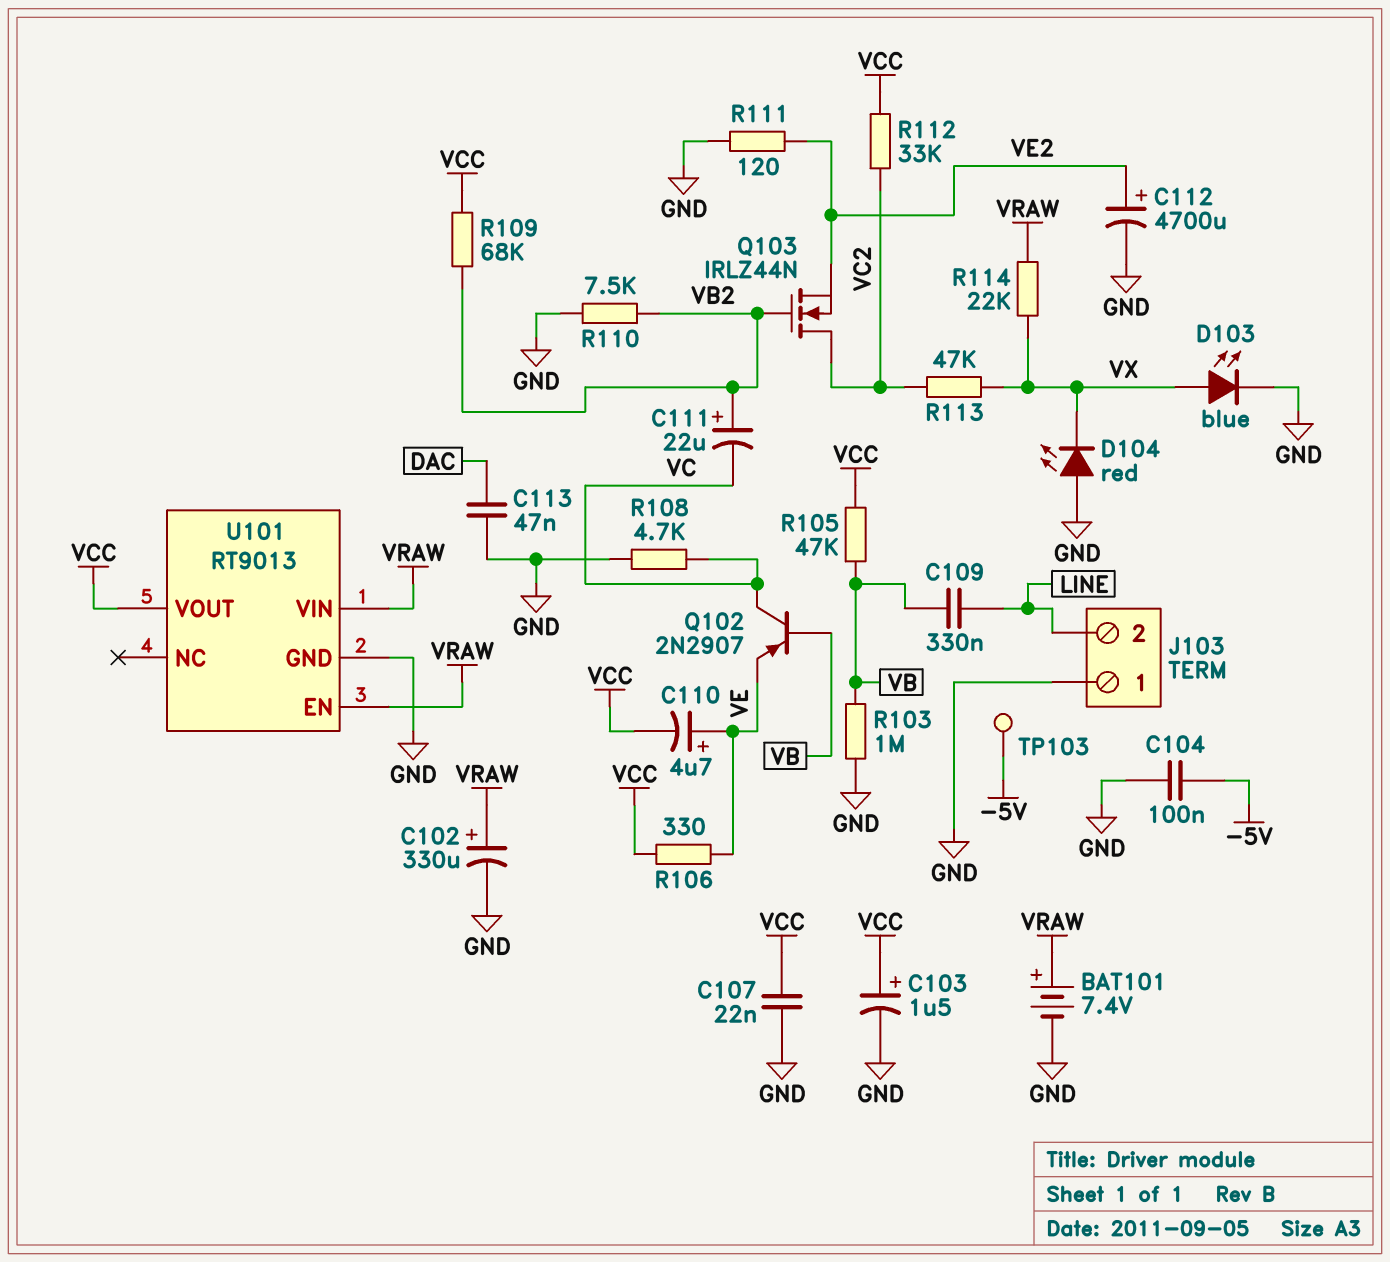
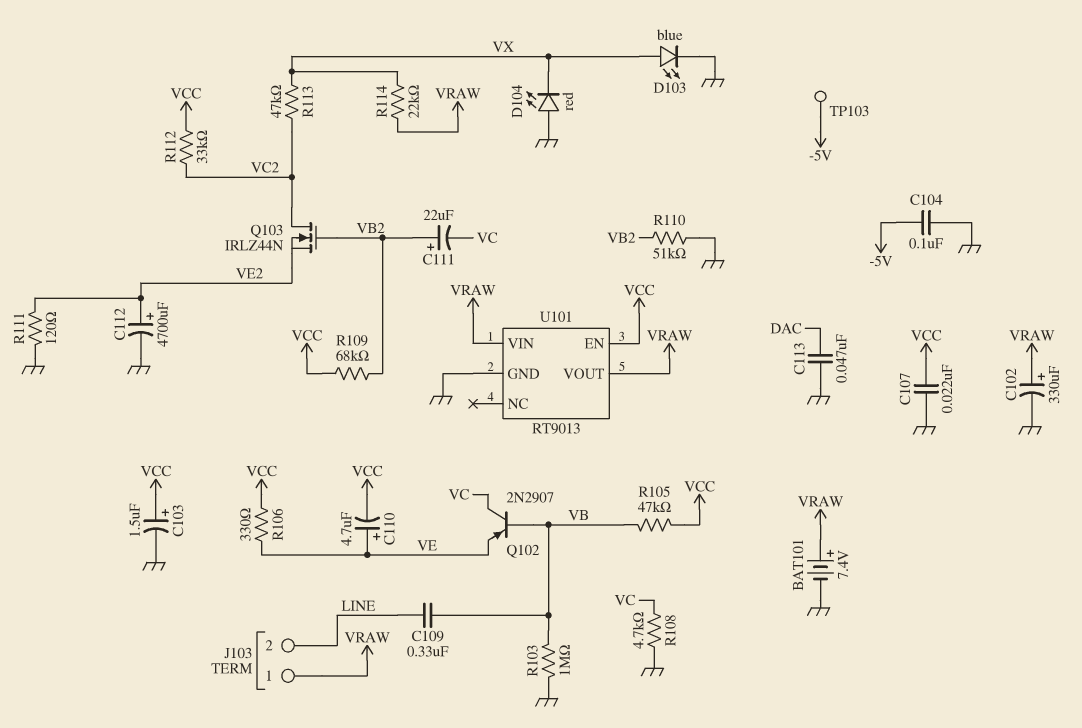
J103 pin 1: GND -> VRAW
R110: 7.5k (GND, VB2) -> 51k (GND, VB2)
U101 pin EN: VRAW -> VCC
U101 pin VOUT: VCC -> VRAW

